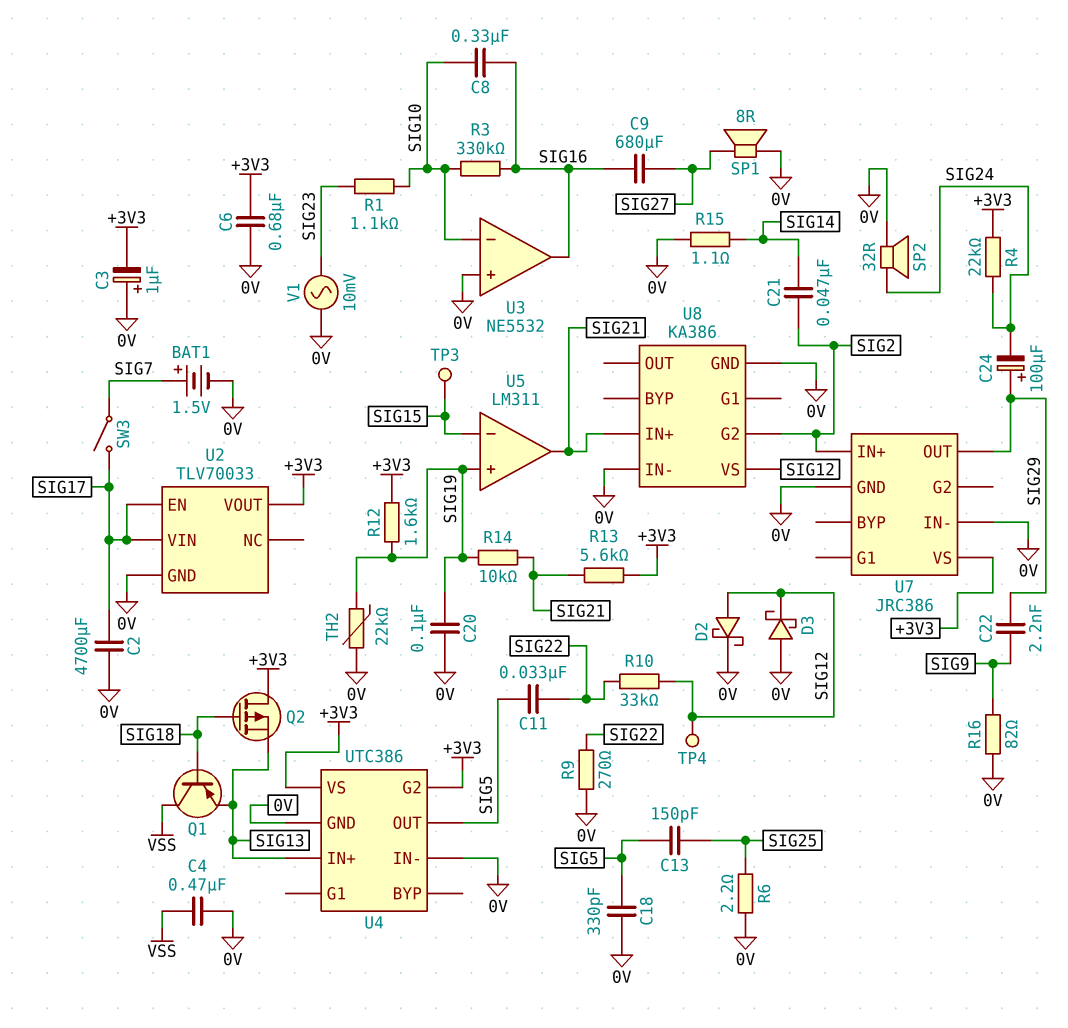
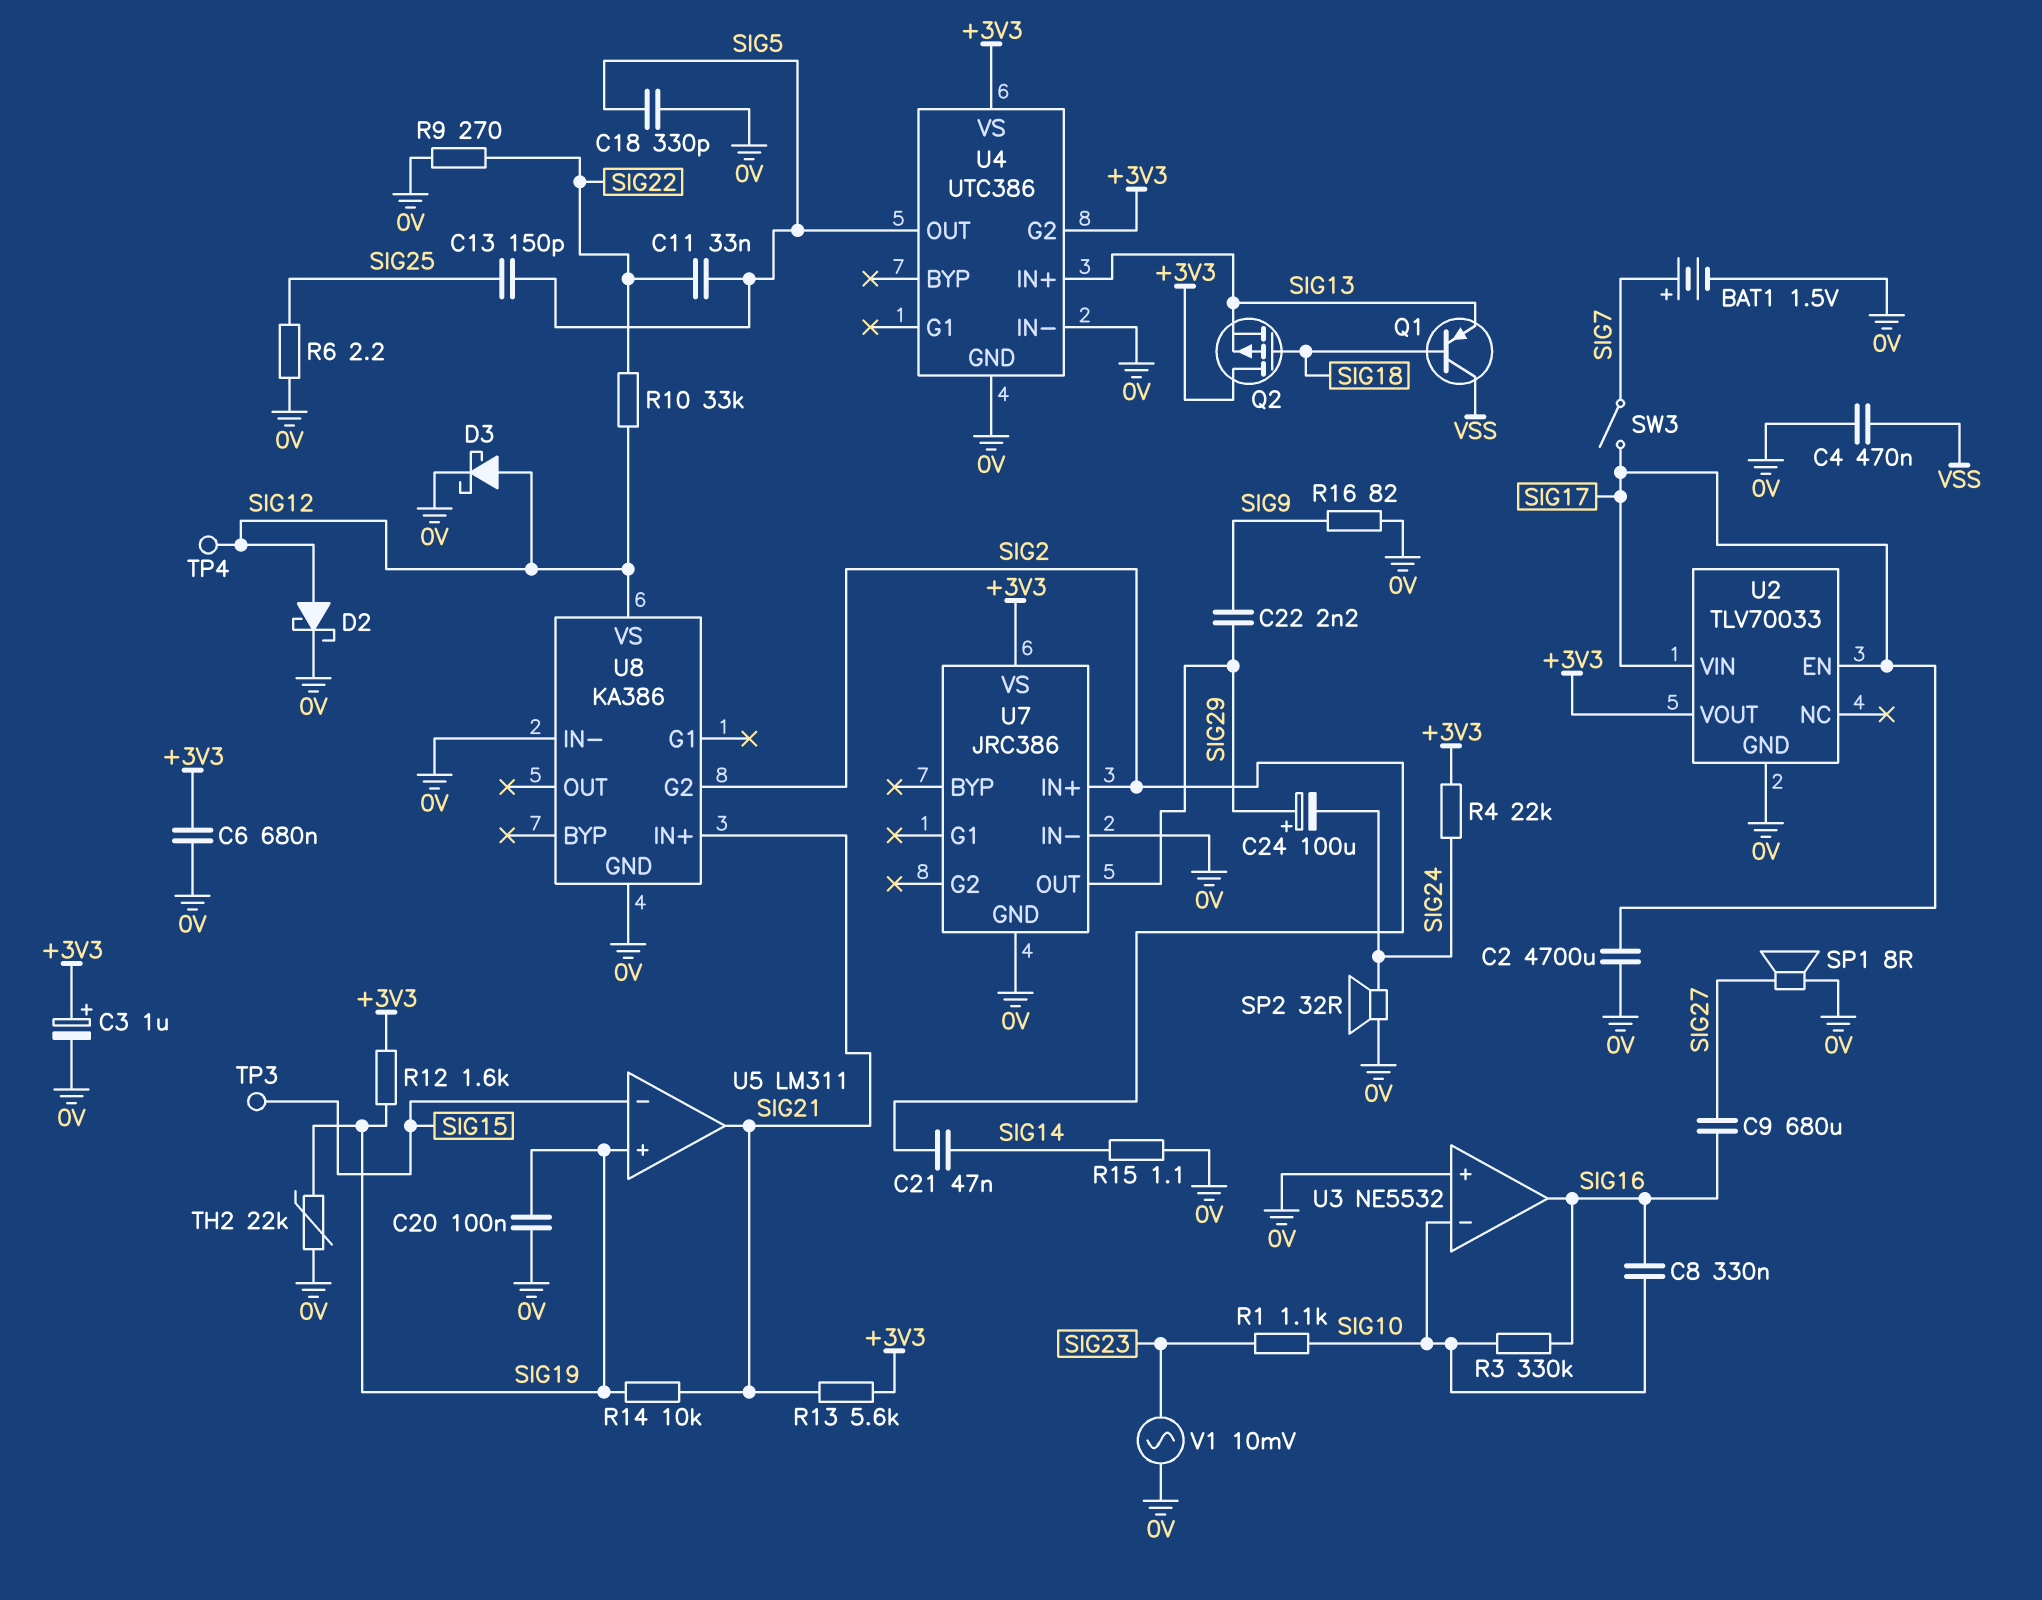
C3: 1uF (plus 0V, minus +3V3) -> 1uF (plus +3V3, minus 0V)
D3: schottky (A 0V, K SIG12) -> schottky (A SIG12, K 0V)

